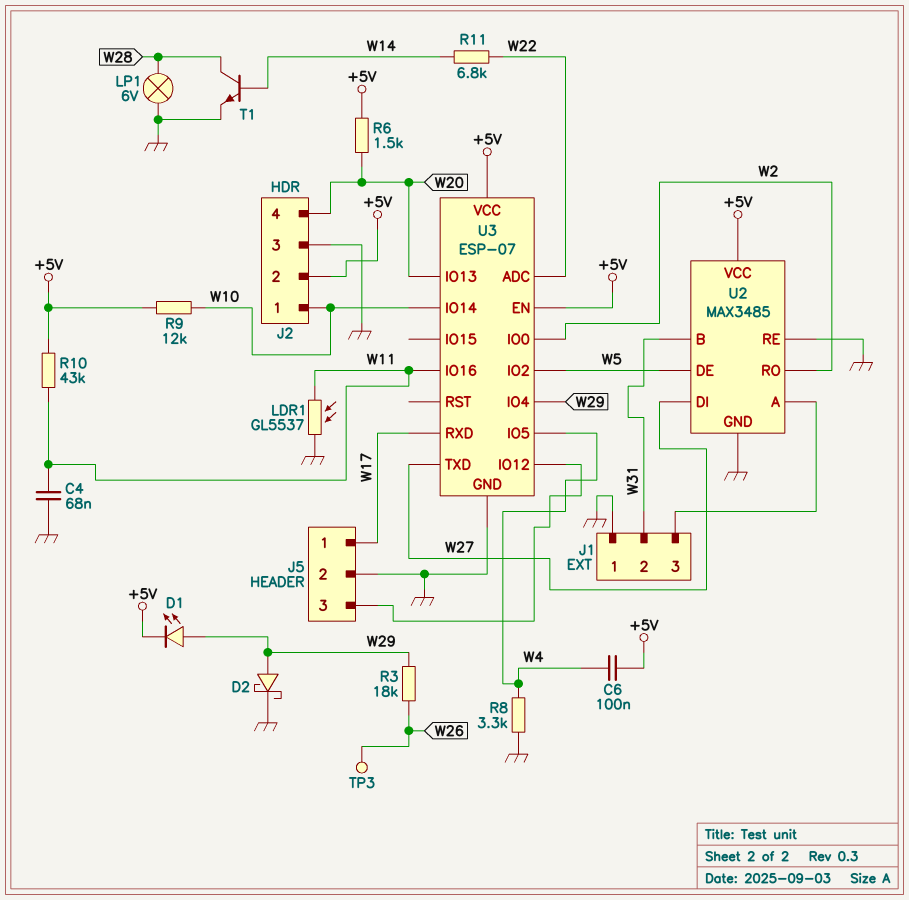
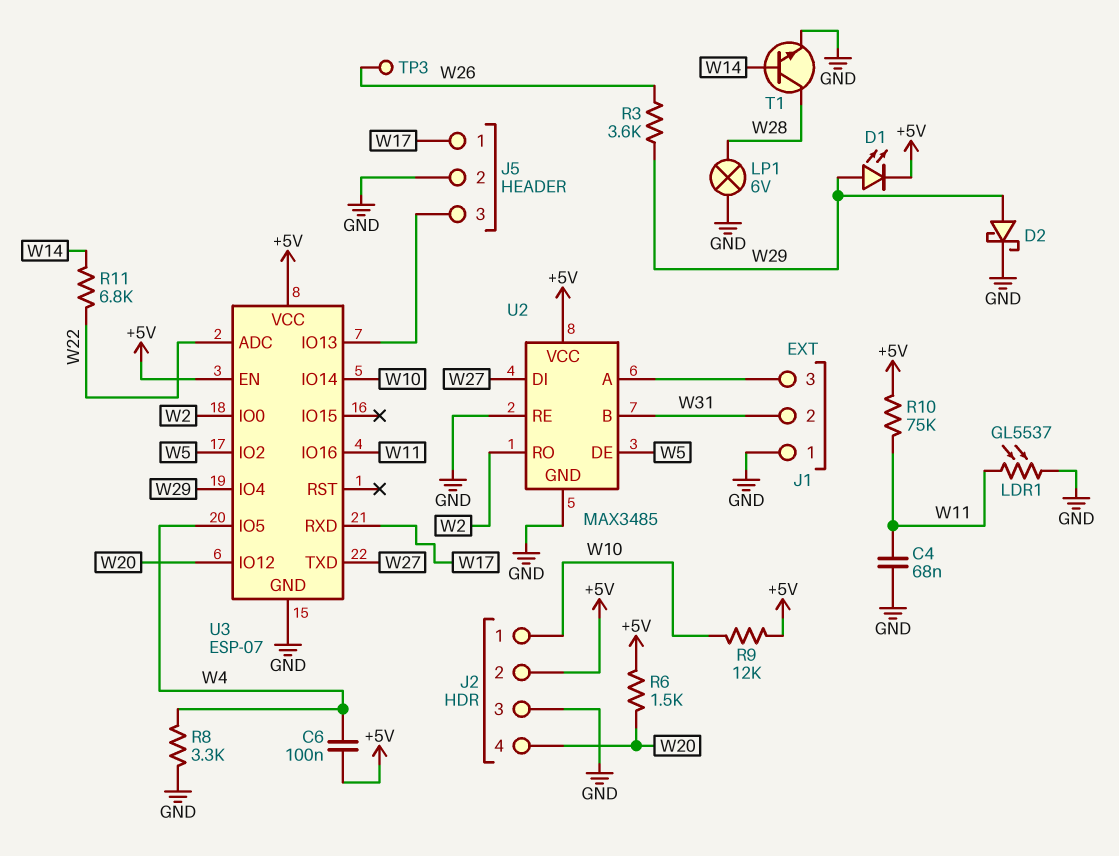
R3: 18k (W26, W29) -> 3.6k (W26, W29)
R10: 43k (+5V, W11) -> 75k (+5V, W11)
U3 pin IO12: J5/3 -> W20
U3 pin IO13: W20 -> J5/3

